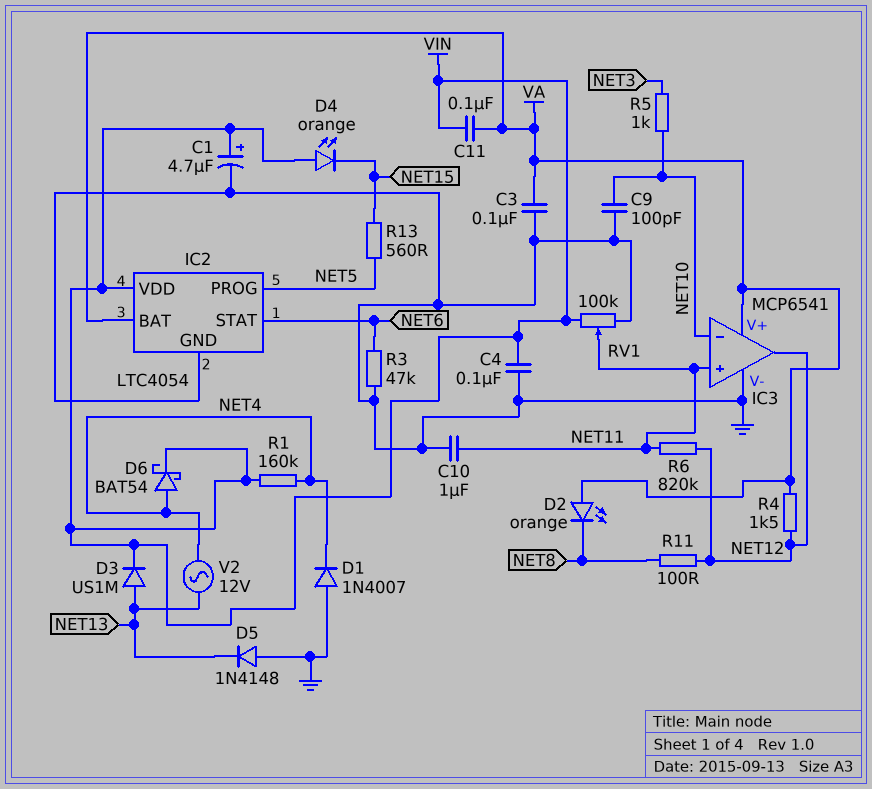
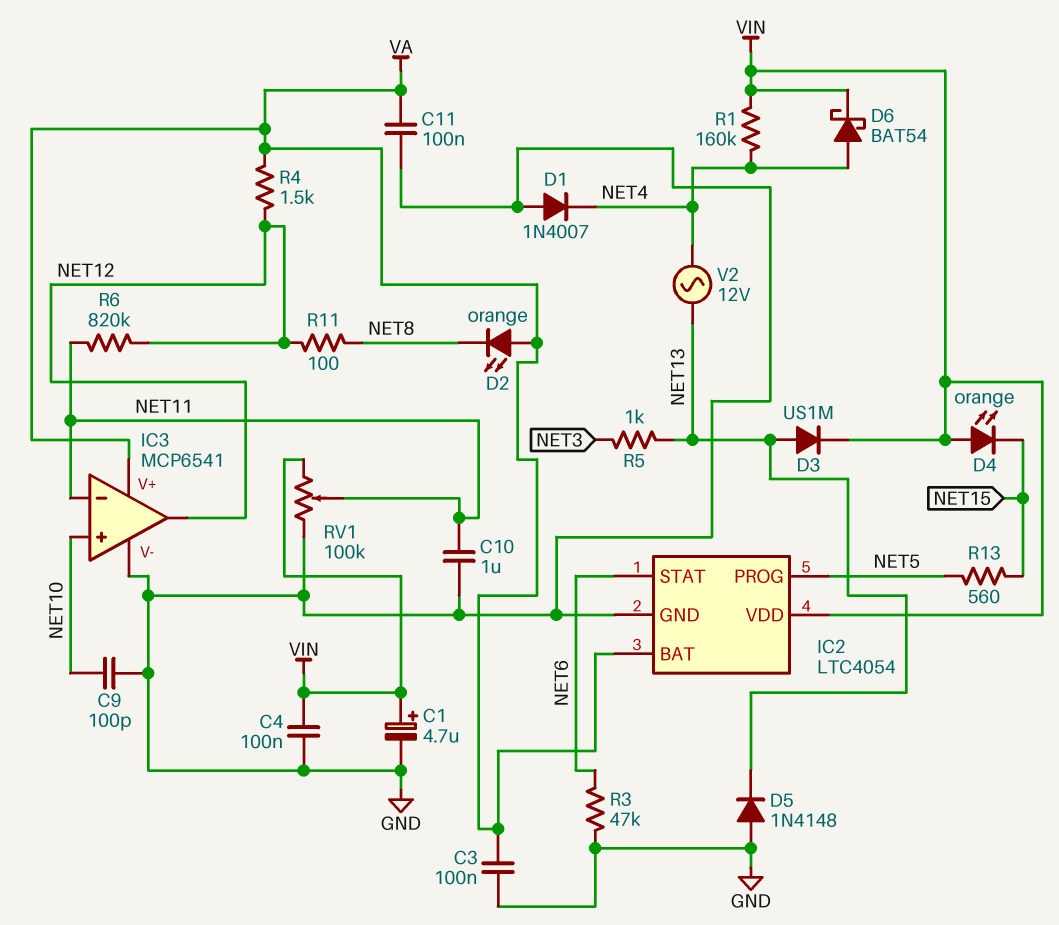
C11: 100nF (VA, VIN) -> 100nF (GND, VA)
IC3 pin in+: NET11 -> NET10
IC3 pin in-: NET10 -> NET11
R5: 1k (NET3, NET10) -> 1k (NET3, NET13)

